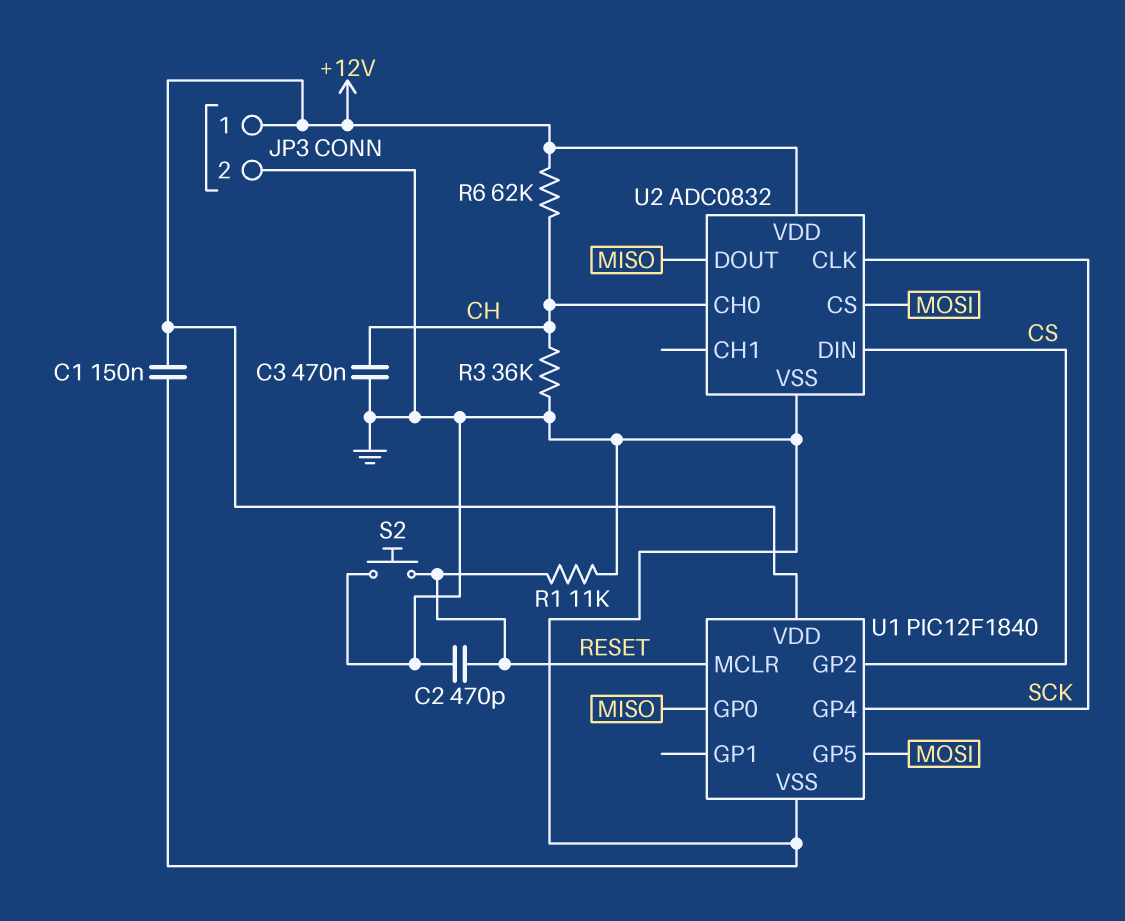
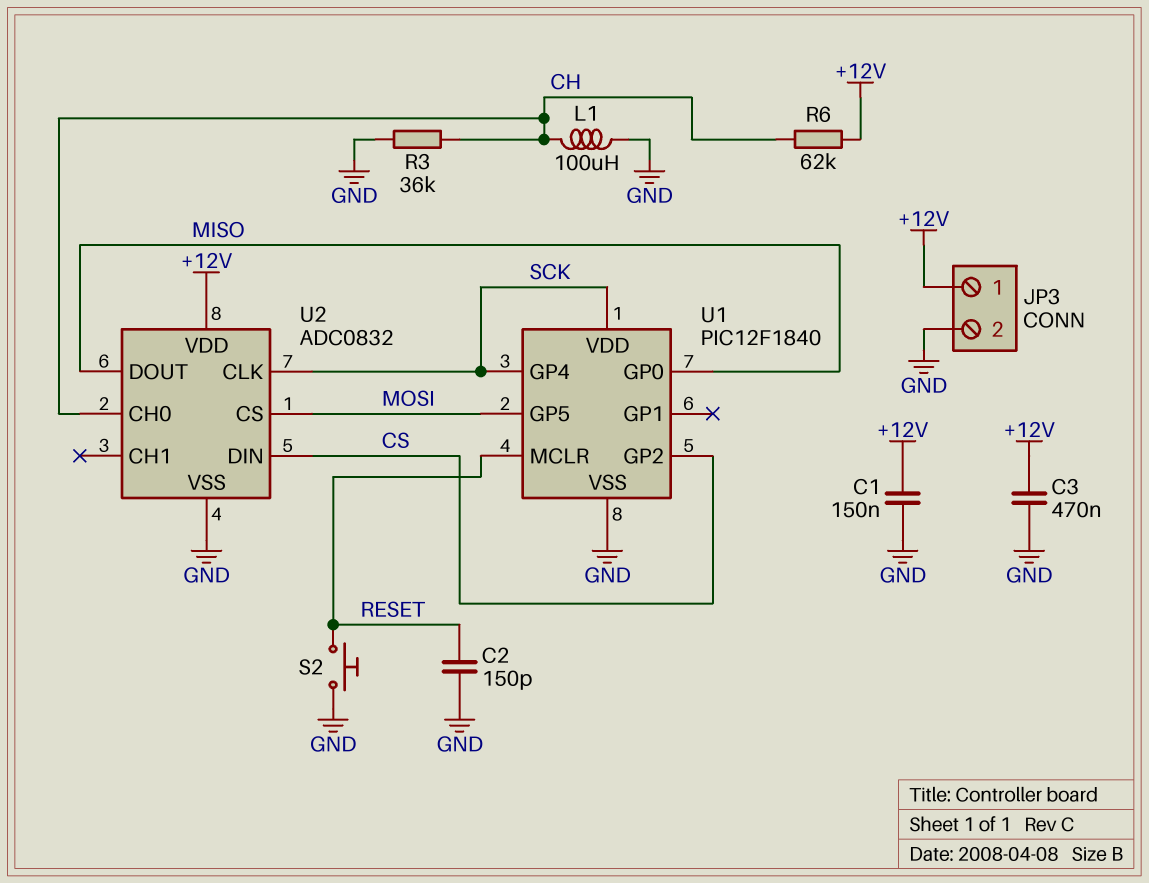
C2: 470pF (GND, RESET) -> 150pF (GND, RESET)
C3: 470nF (CH, GND) -> 470nF (+12V, GND)
L1: none -> 100uH (CH, GND)
R1: 11k (GND, RESET) -> none
U1 pin VDD: +12V -> SCK

